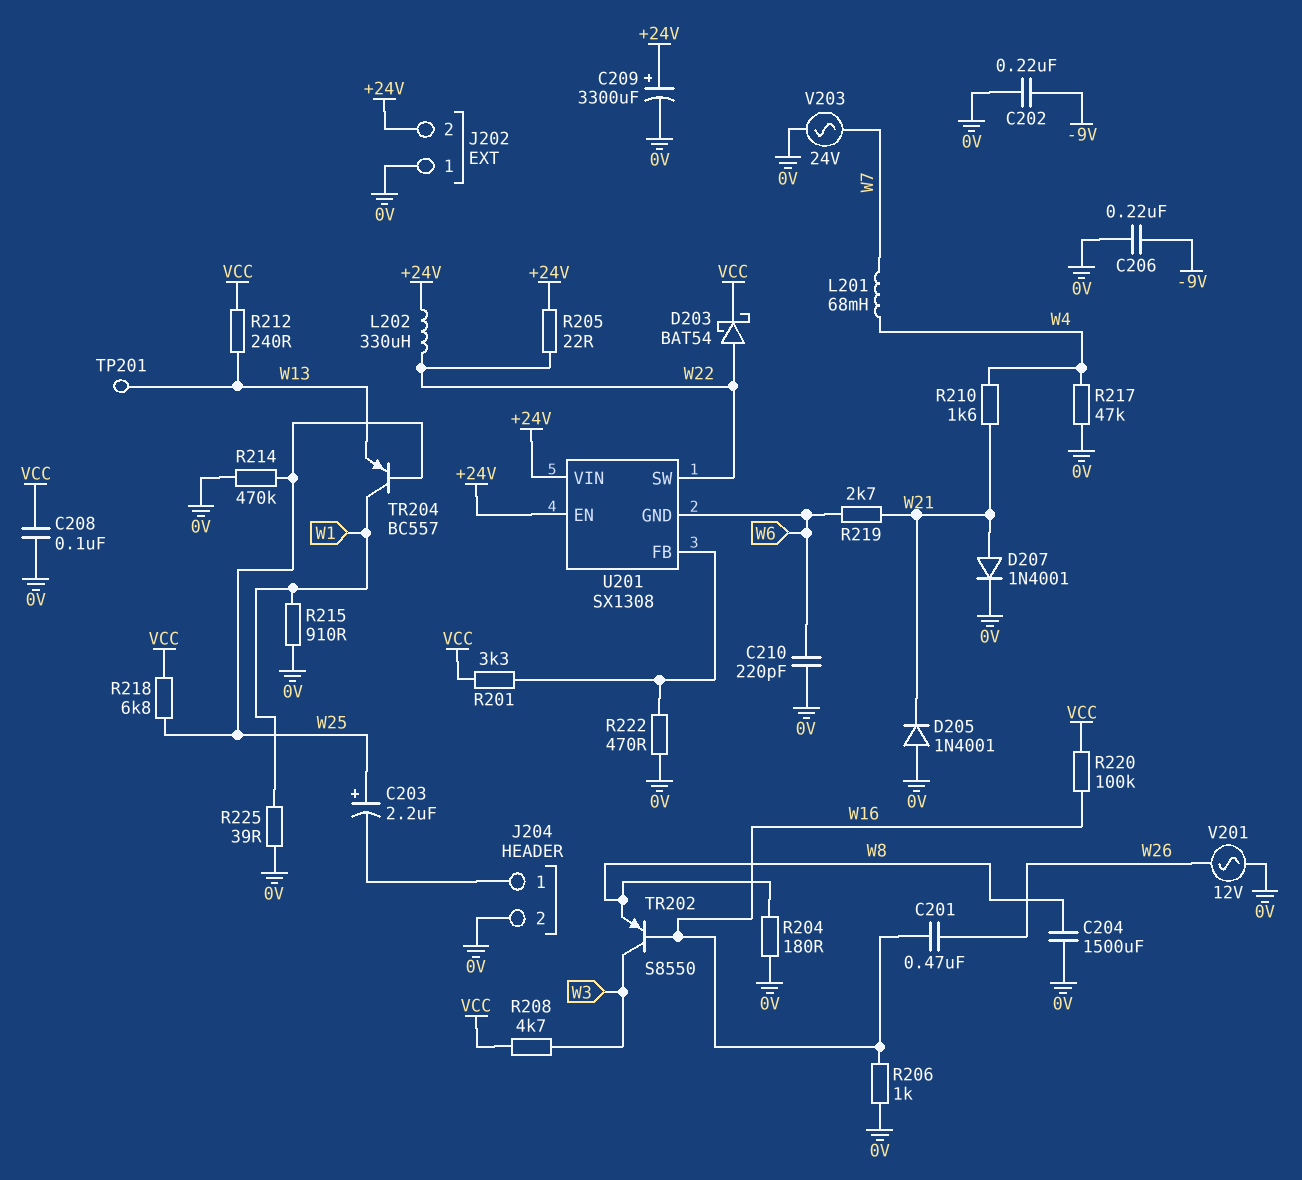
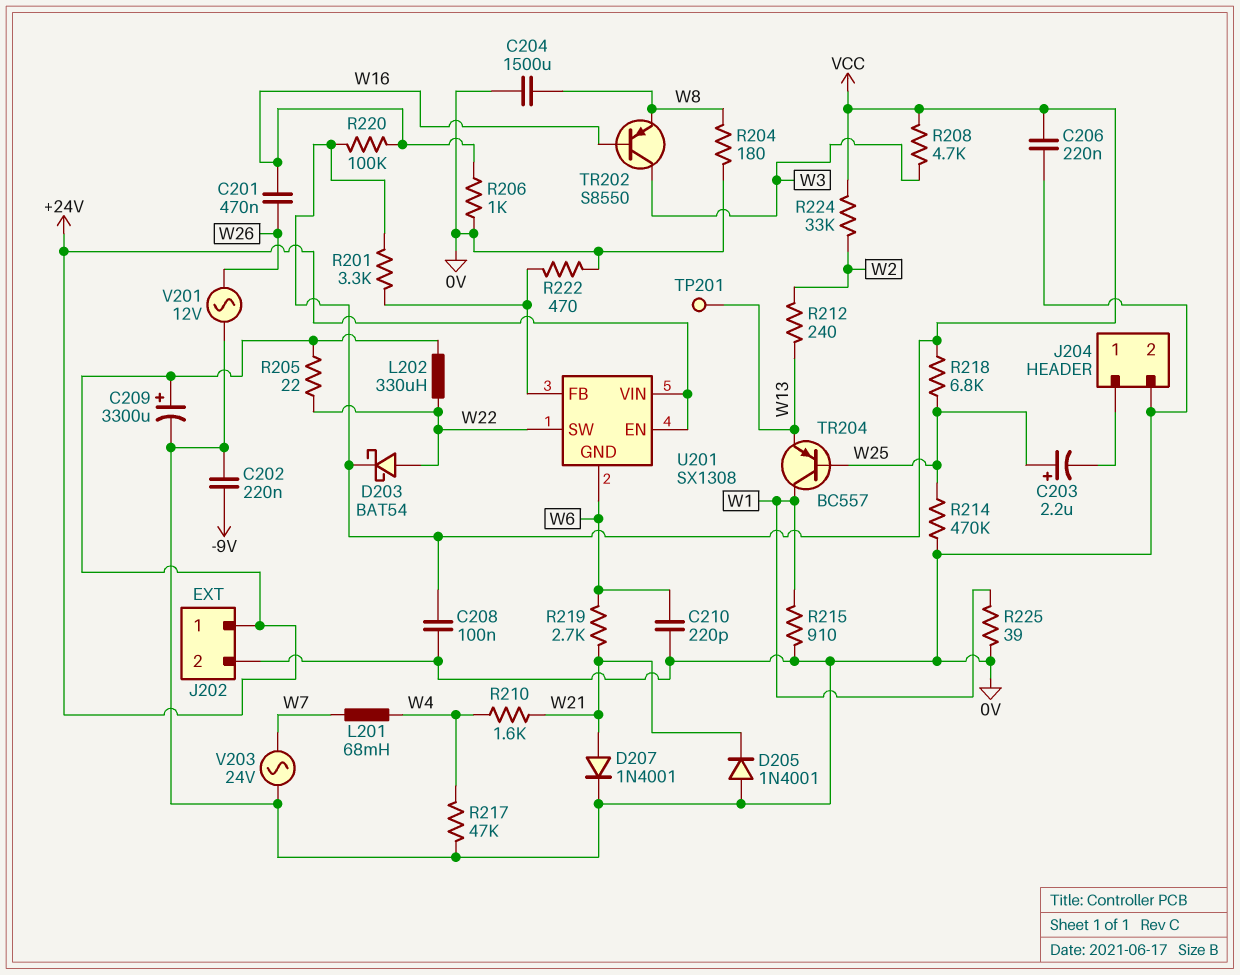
C206: 220nF (-9V, 0V) -> 220nF (0V, VCC)
J202 pin 1: 0V -> +24V
J202 pin 2: +24V -> 0V
R212: 240 (VCC, W13) -> 240 (W2, W13)
R224: none -> 33k (VCC, W2)

